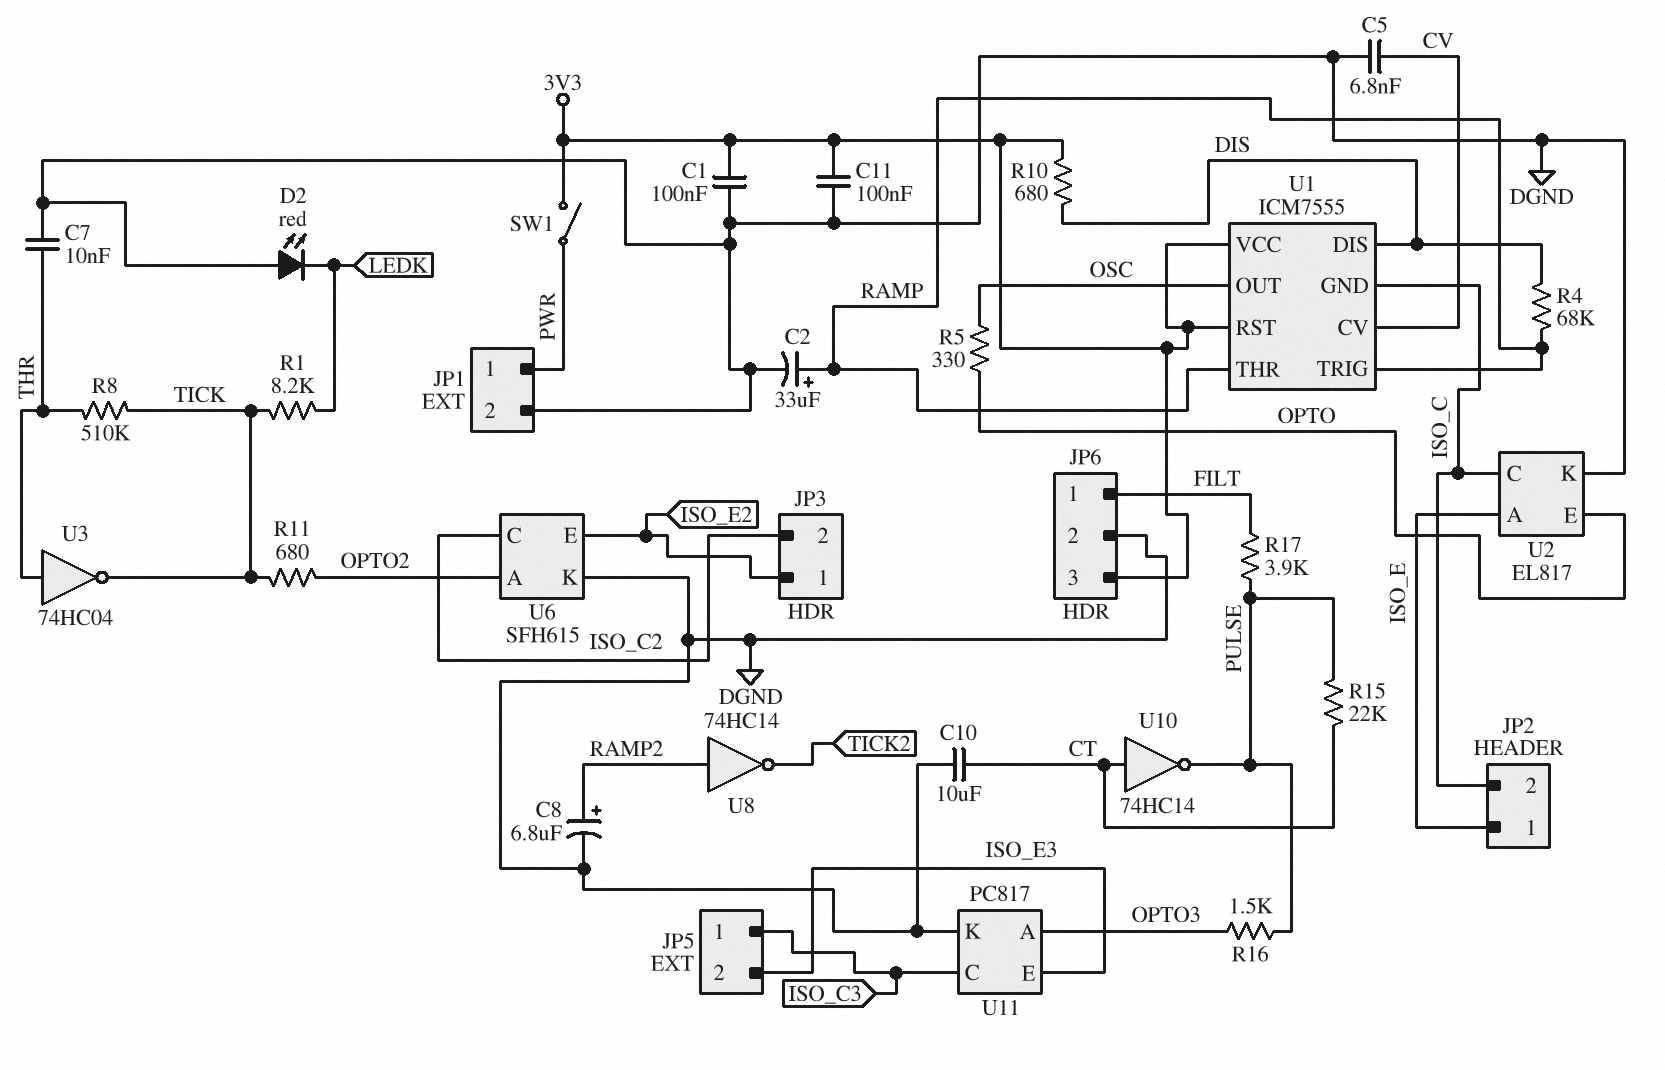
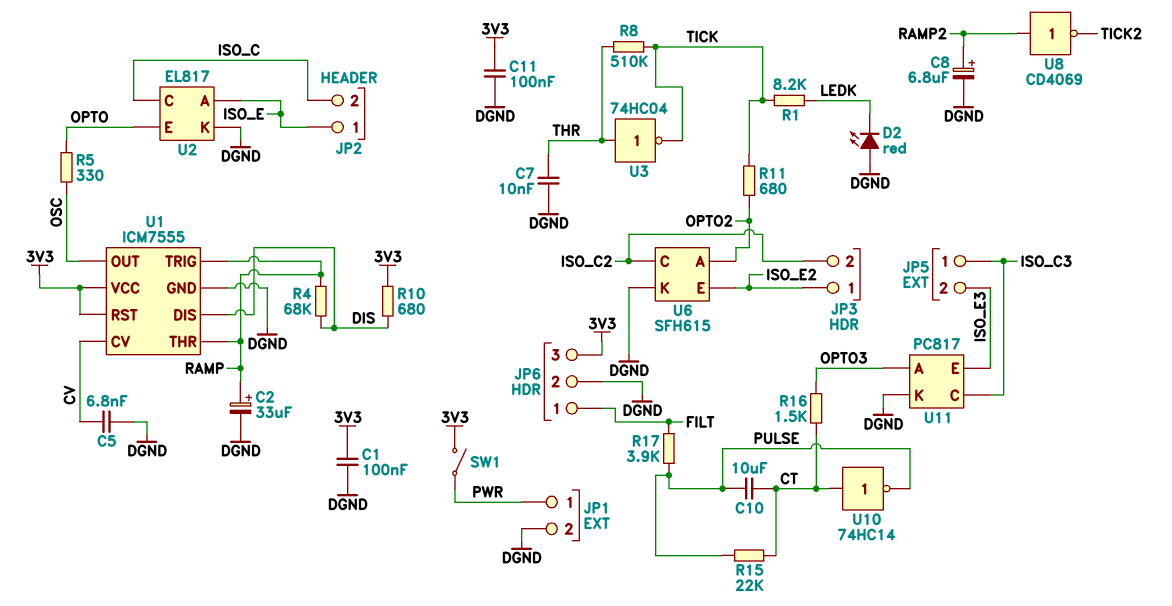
C10: 10uF (CT, DGND) -> 10uF (CT, PULSE)
R16: 1.5k (OPTO3, PULSE) -> 1.5k (CT, OPTO3)
U1 pin GND: ISO_C -> DGND
U8: NOT 74HC14 (in RAMP2, out TICK2) -> NOT CD4069 (in RAMP2, out TICK2)

